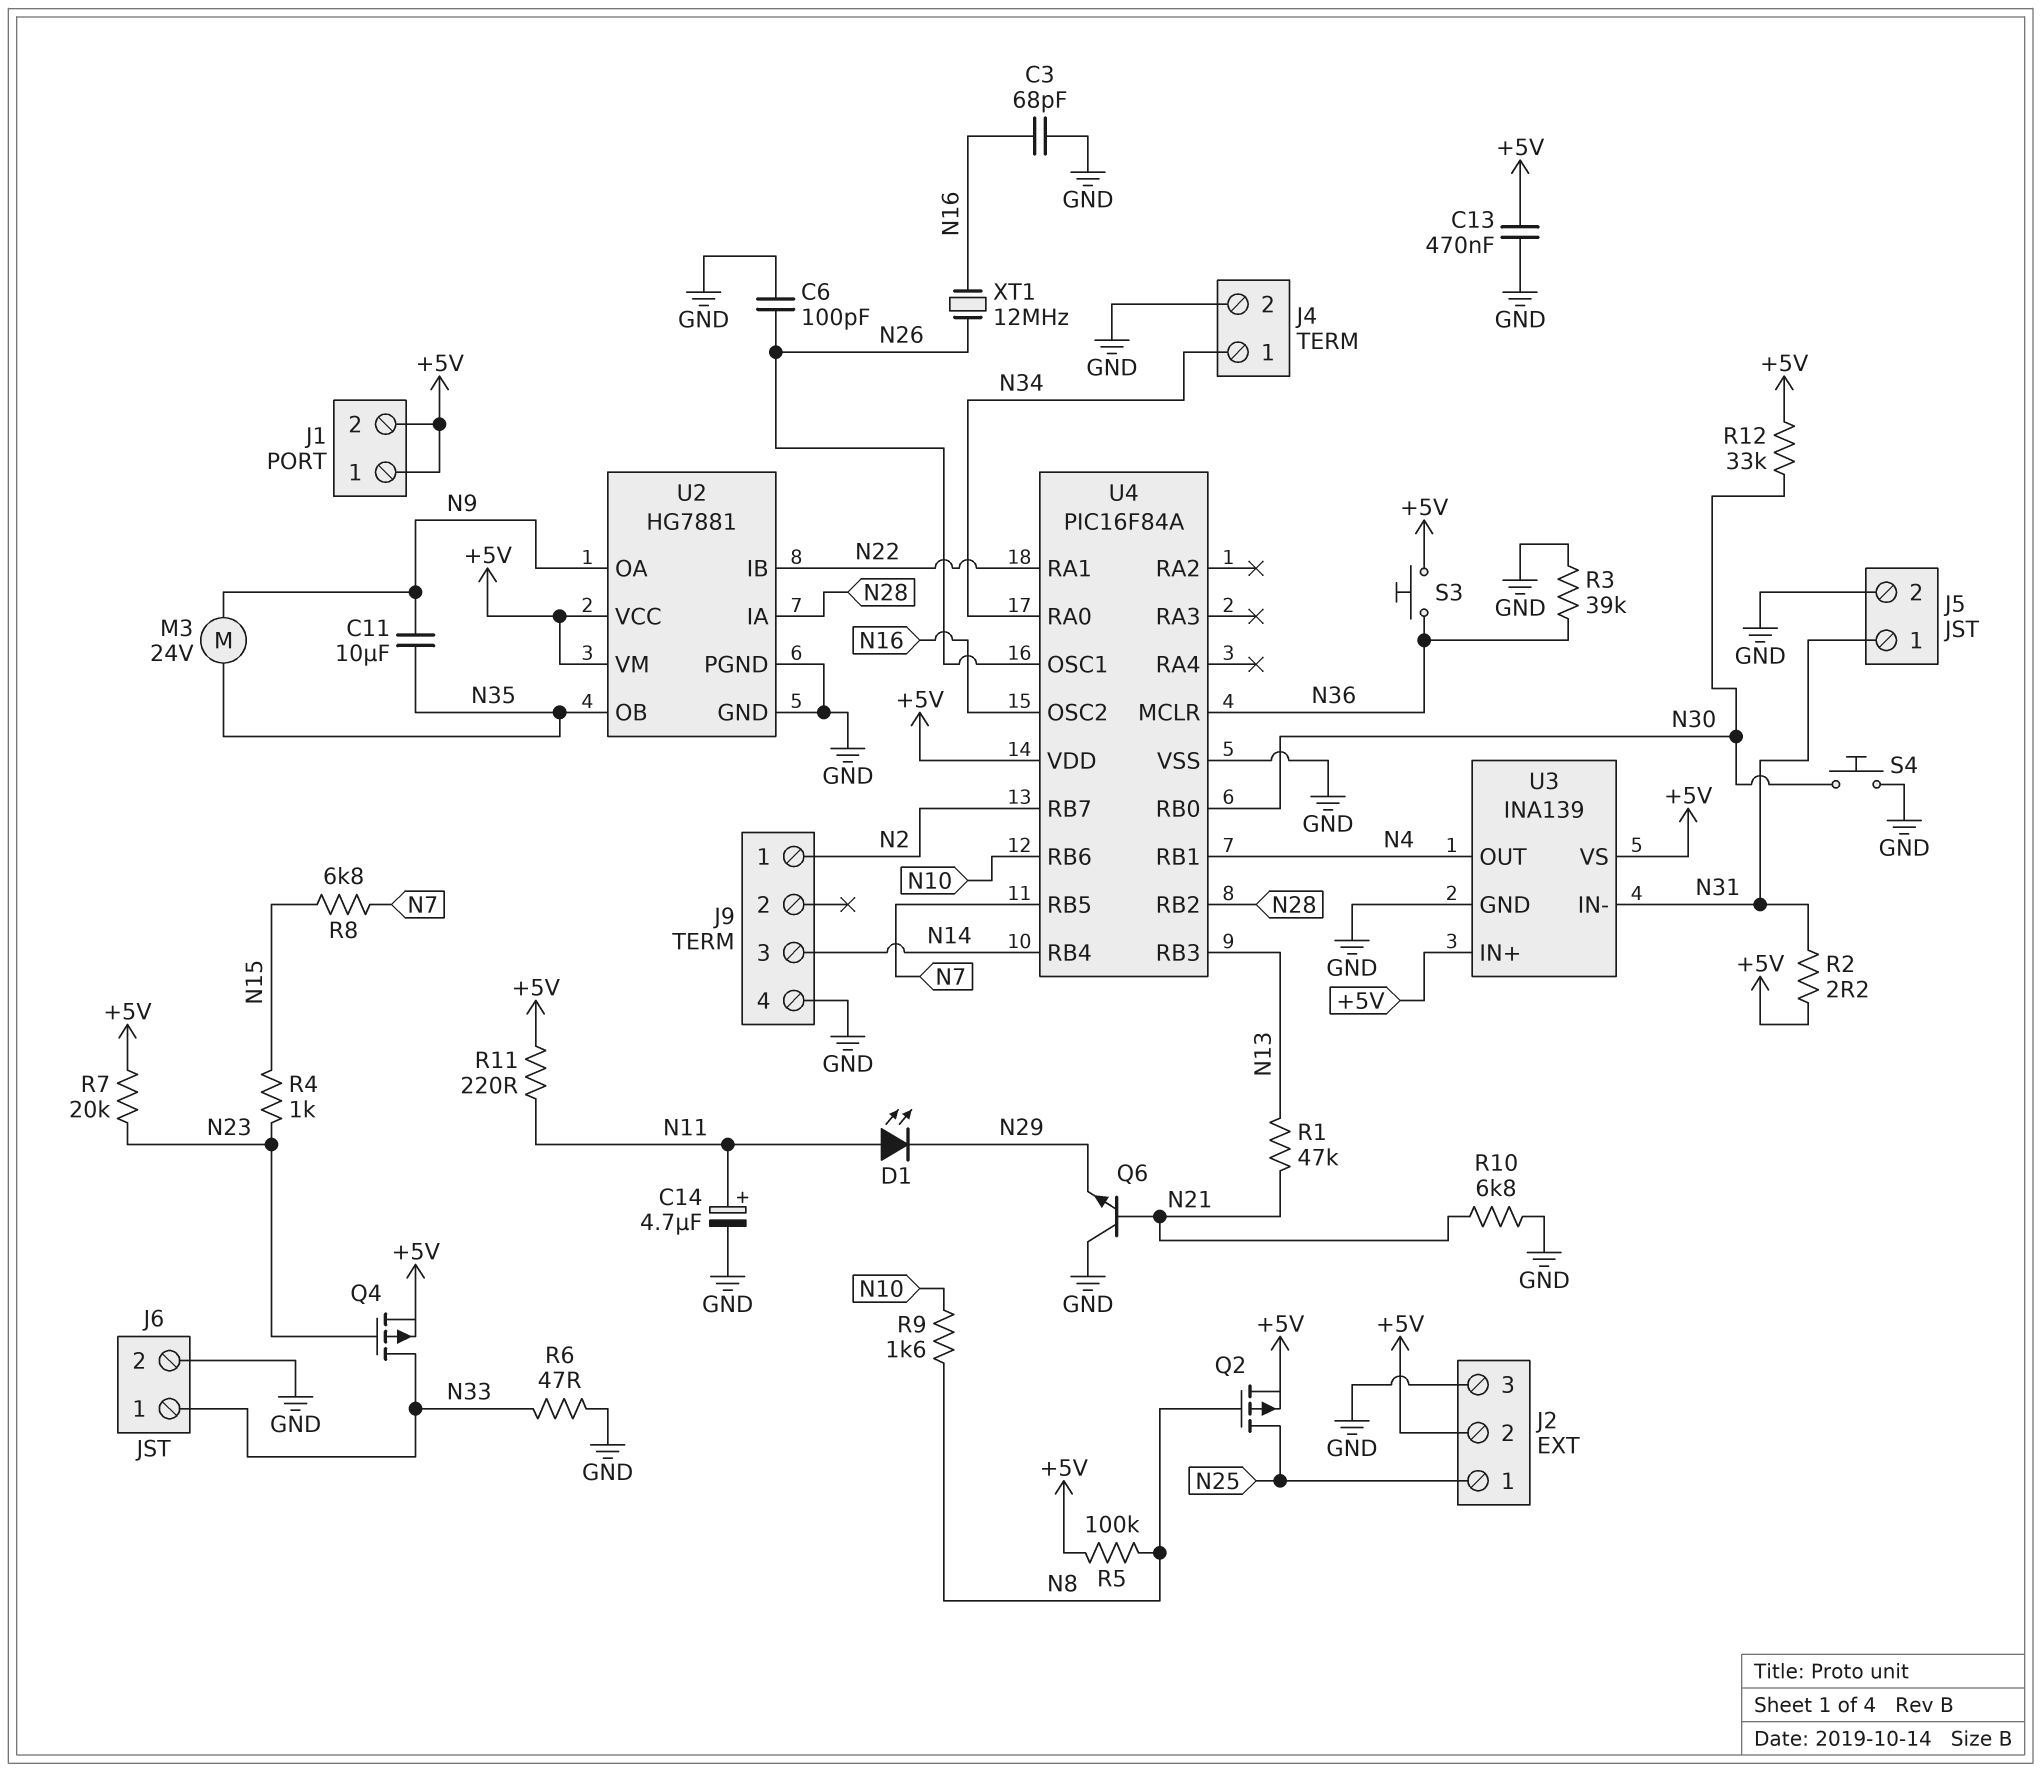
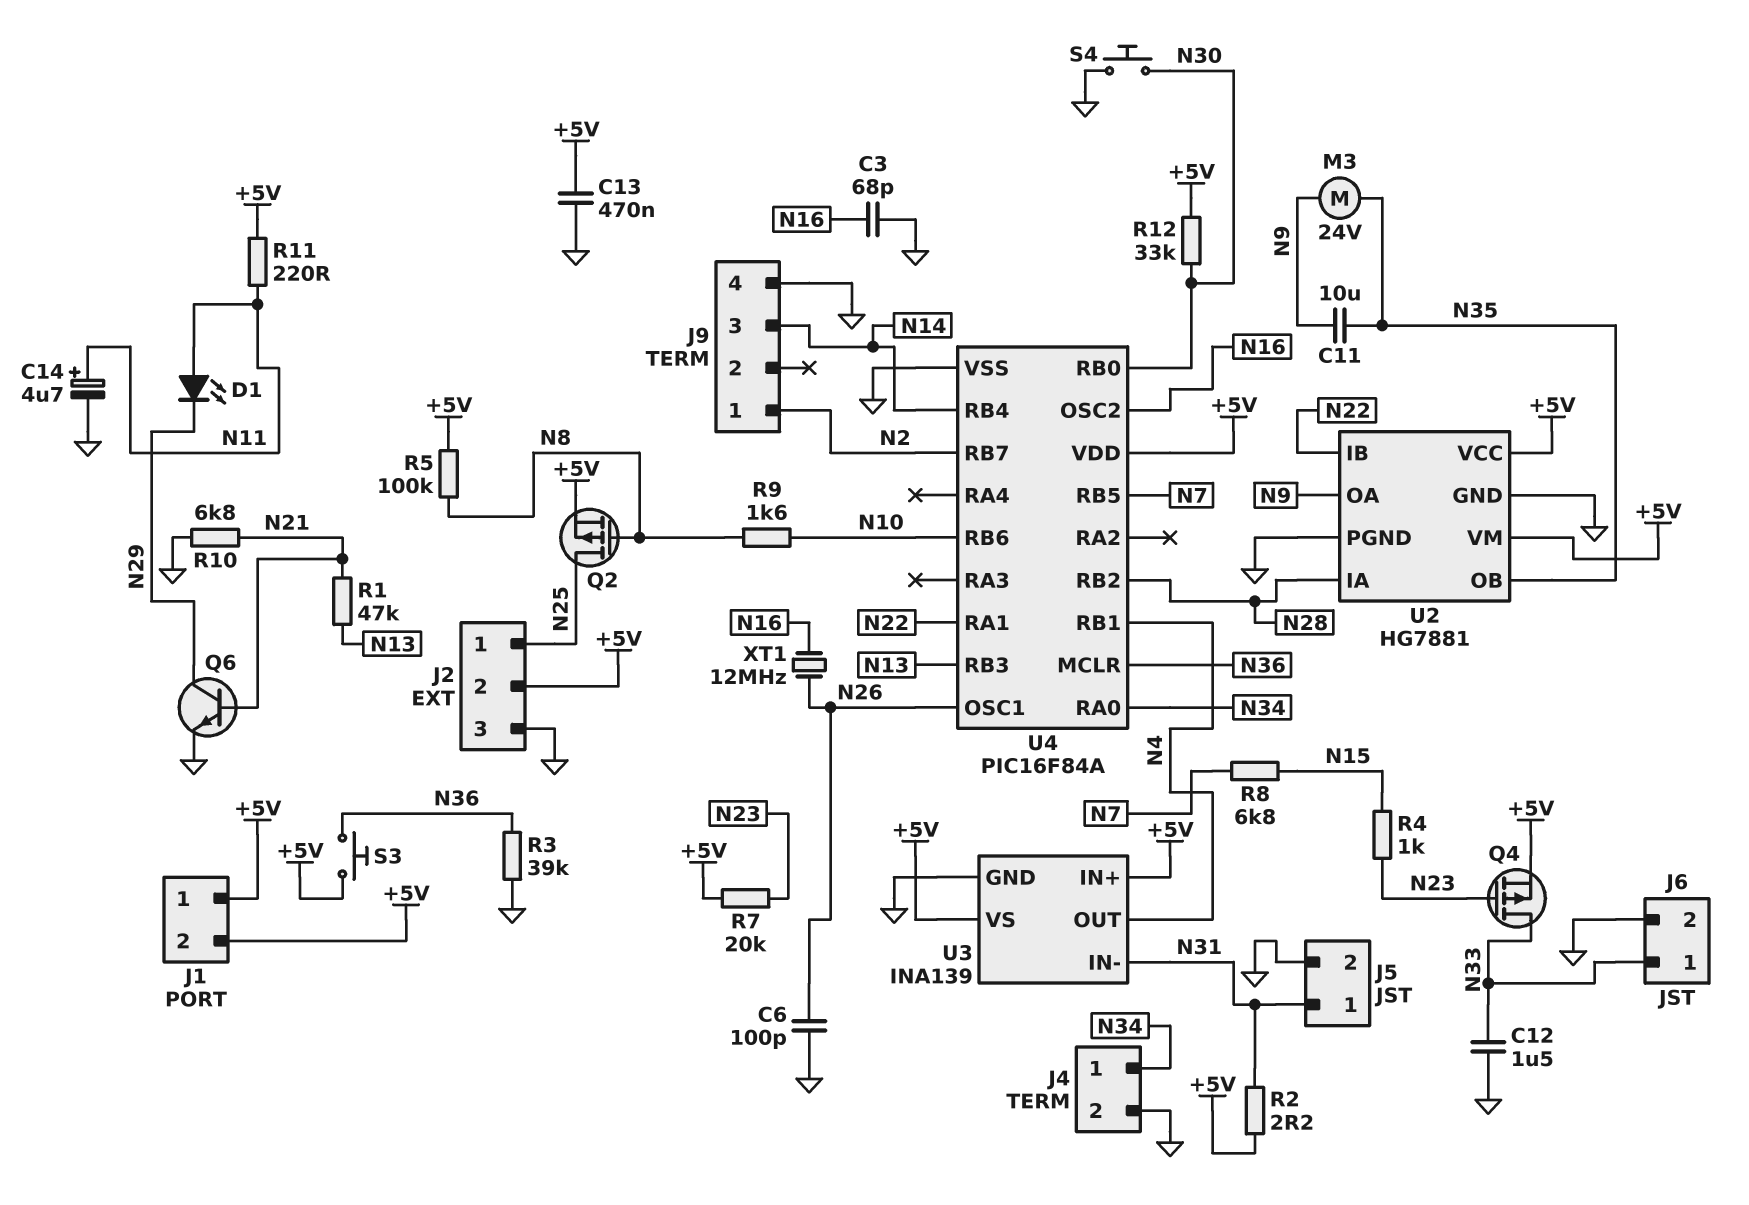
C12: none -> 1.5uF (GND, N33)
Q6: NPN (B N21, C GND, E N29) -> NPN (B N21, C N29, E GND)
R6: 47 (GND, N33) -> none

